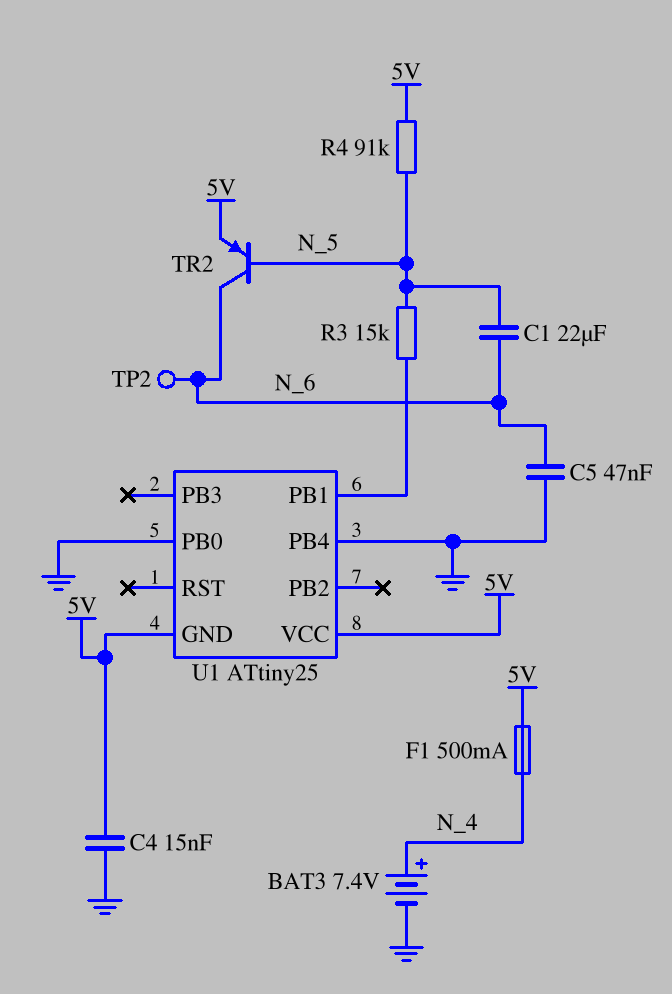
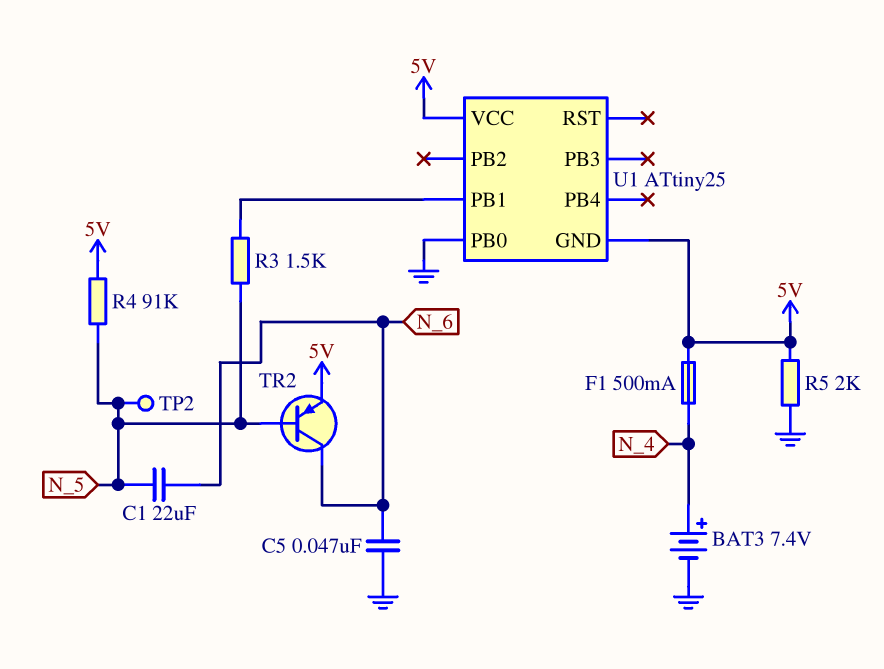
C4: 15nF (5V, GND) -> none
R3: 15k (N_5, U1/PB1) -> 1.5k (N_5, U1/PB1)
R5: none -> 2k (5V, GND)
TP2: test point (N_6) -> test point (N_5)
U1 pin PB4: GND -> none

